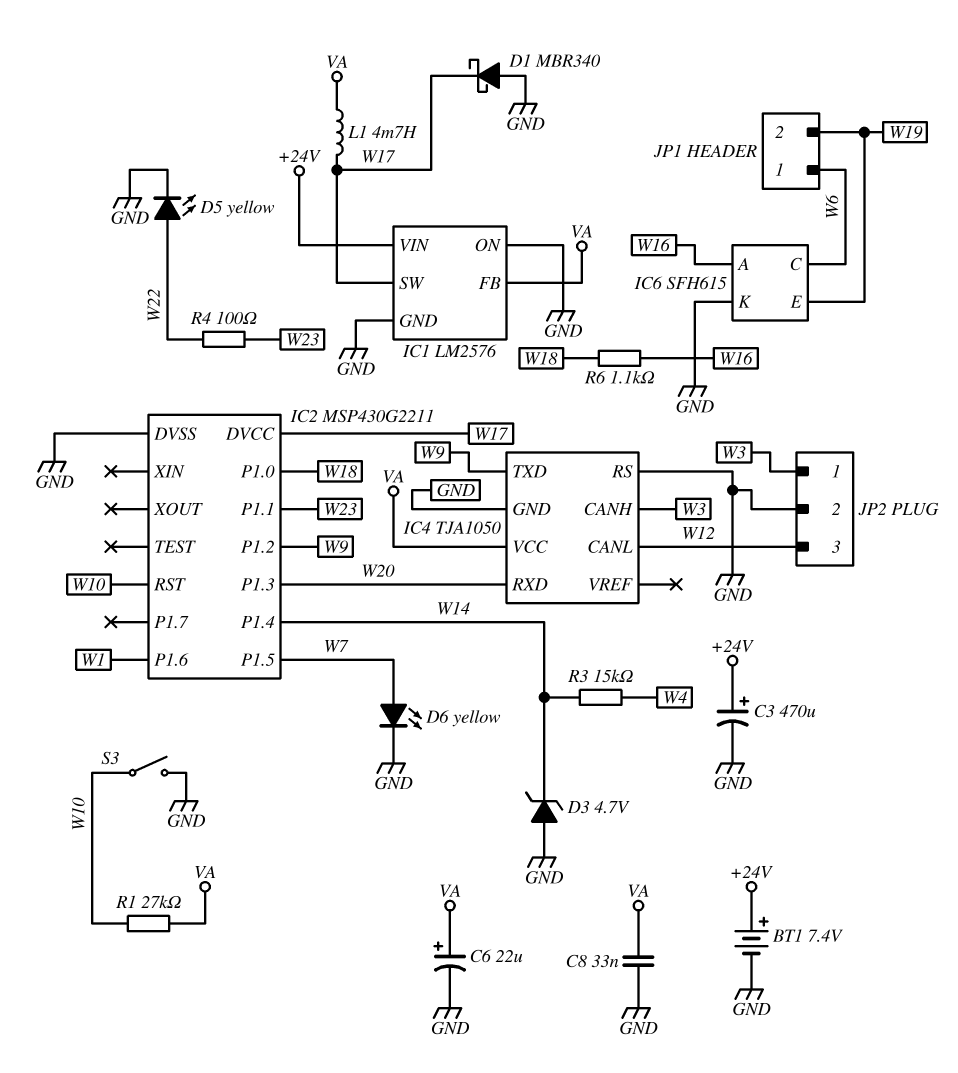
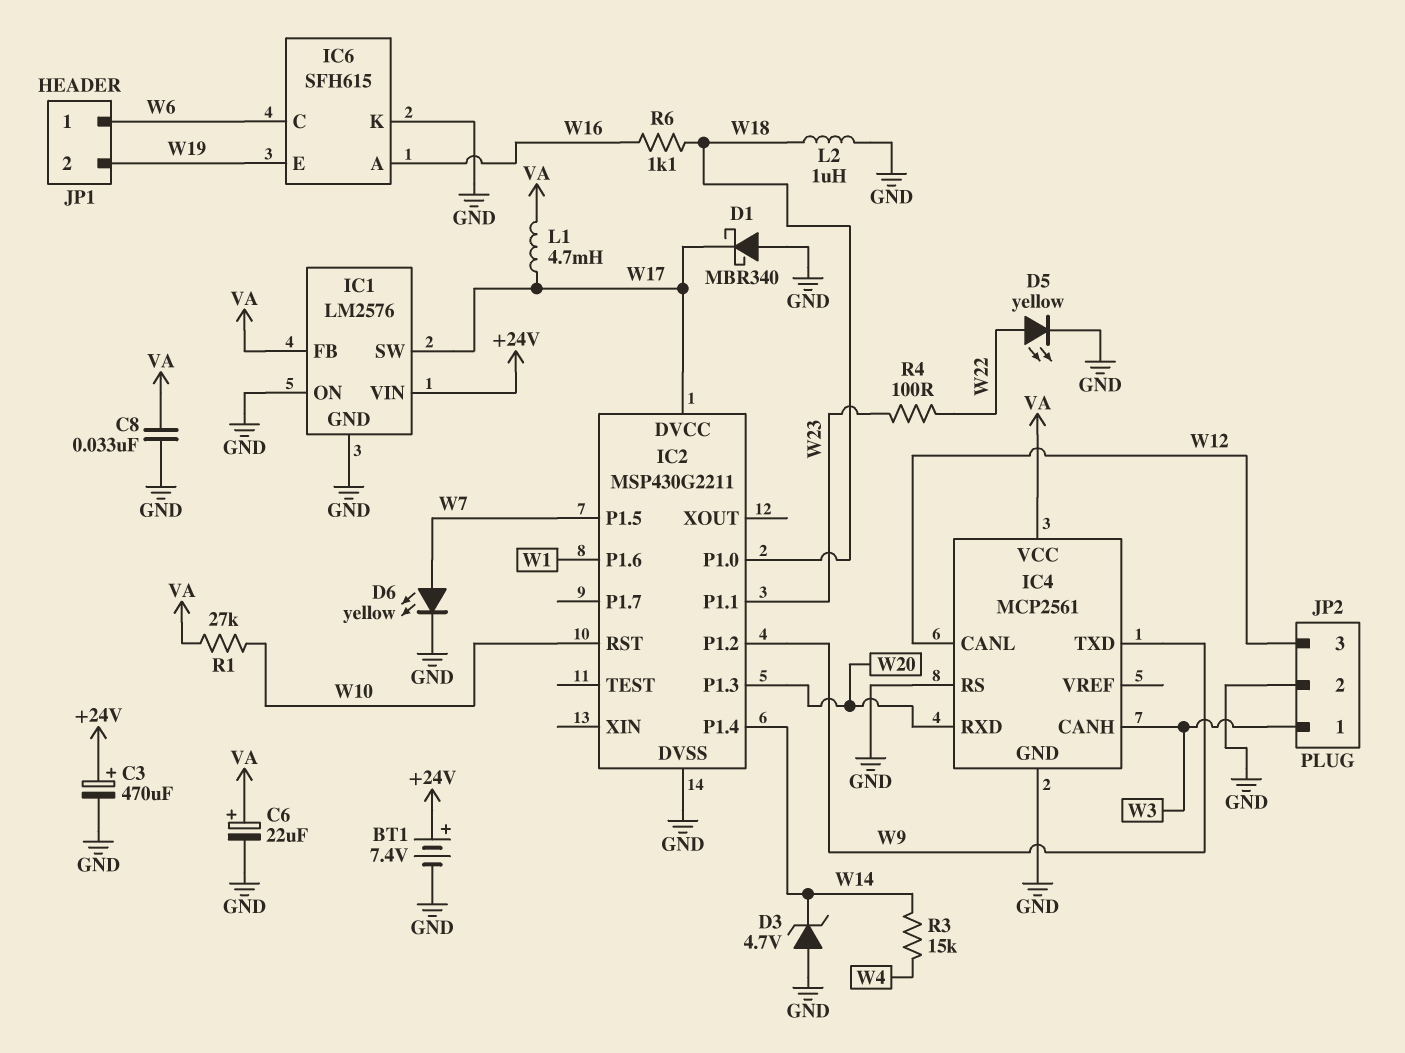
IC4: TJA1050 -> MCP2561
L2: none -> 1uH (GND, W18)
S3: switch (GND, W10) -> none

